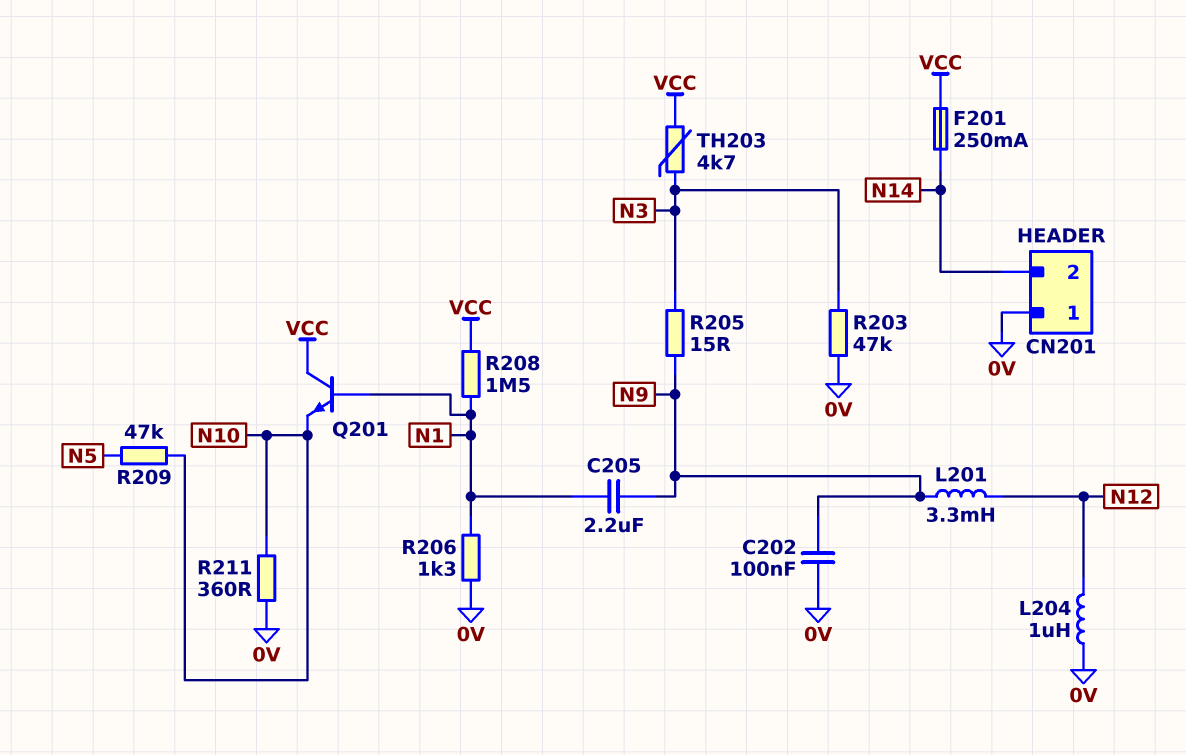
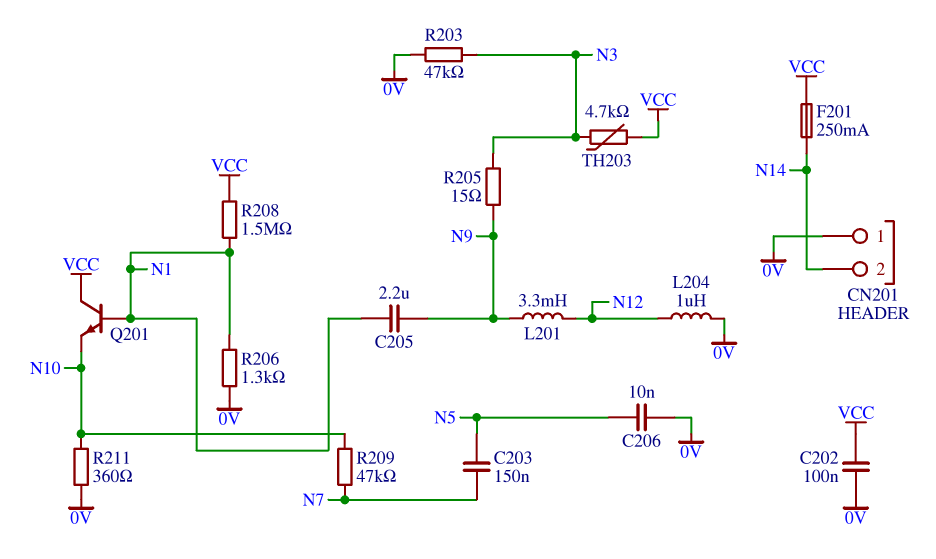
C202: 100nF (0V, N9) -> 100nF (0V, VCC)
C203: none -> 150nF (N5, N7)
C206: none -> 10nF (0V, N5)
R209: 47k (N5, N10) -> 47k (N7, N10)

